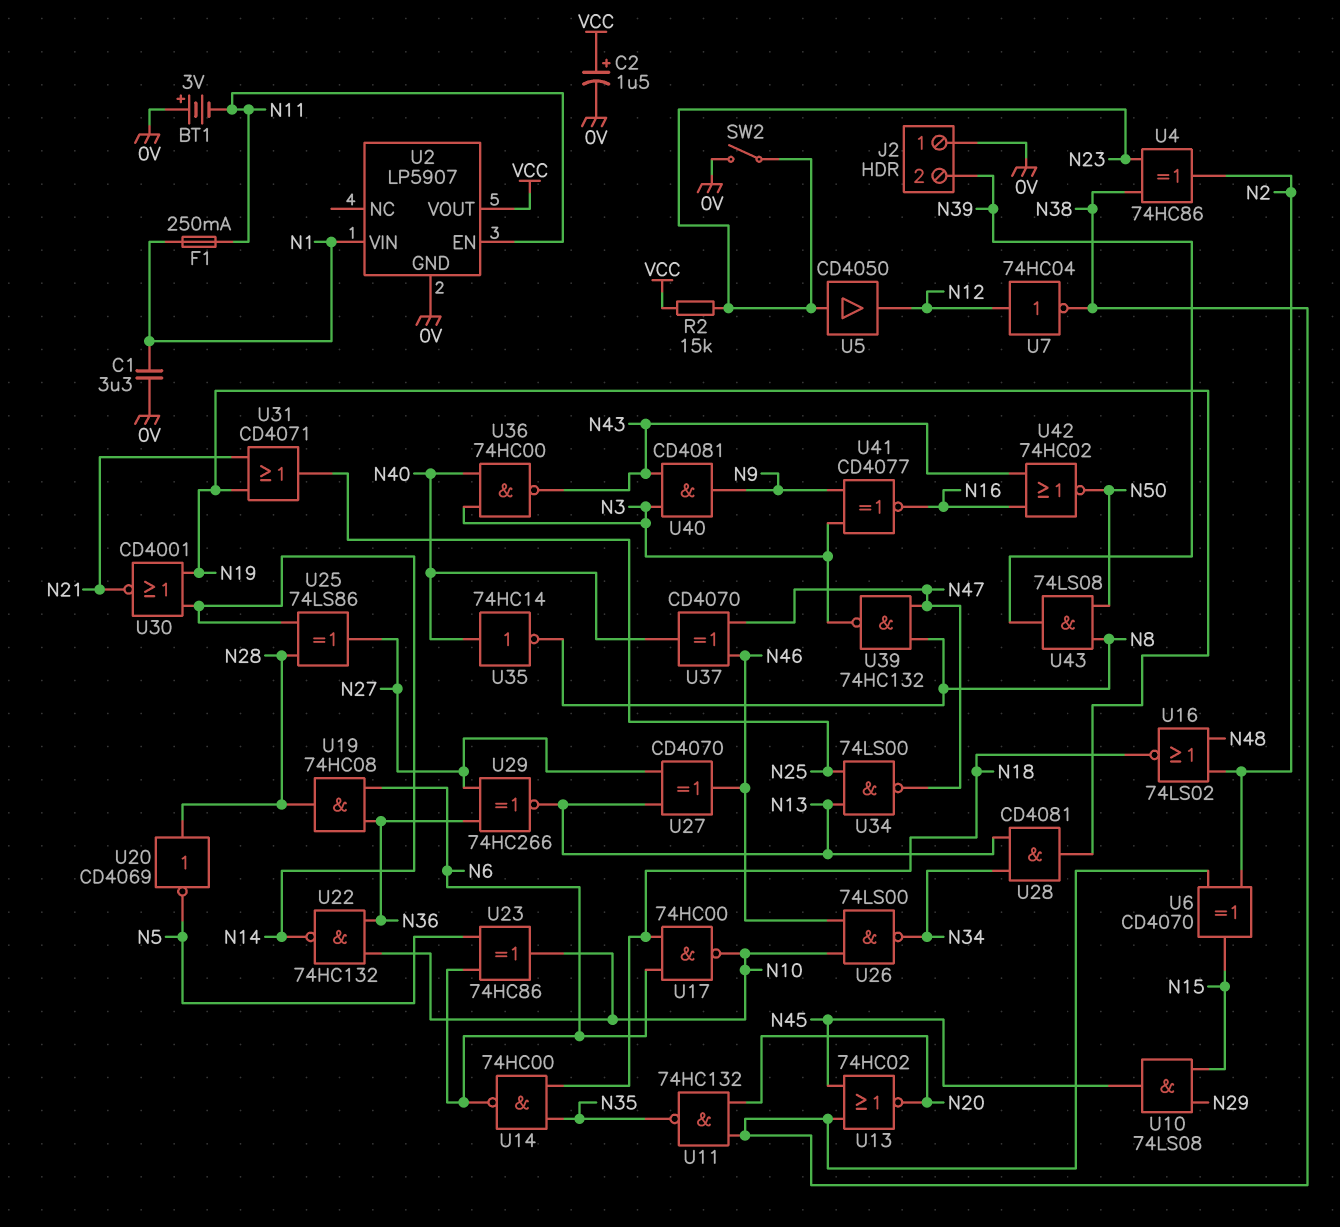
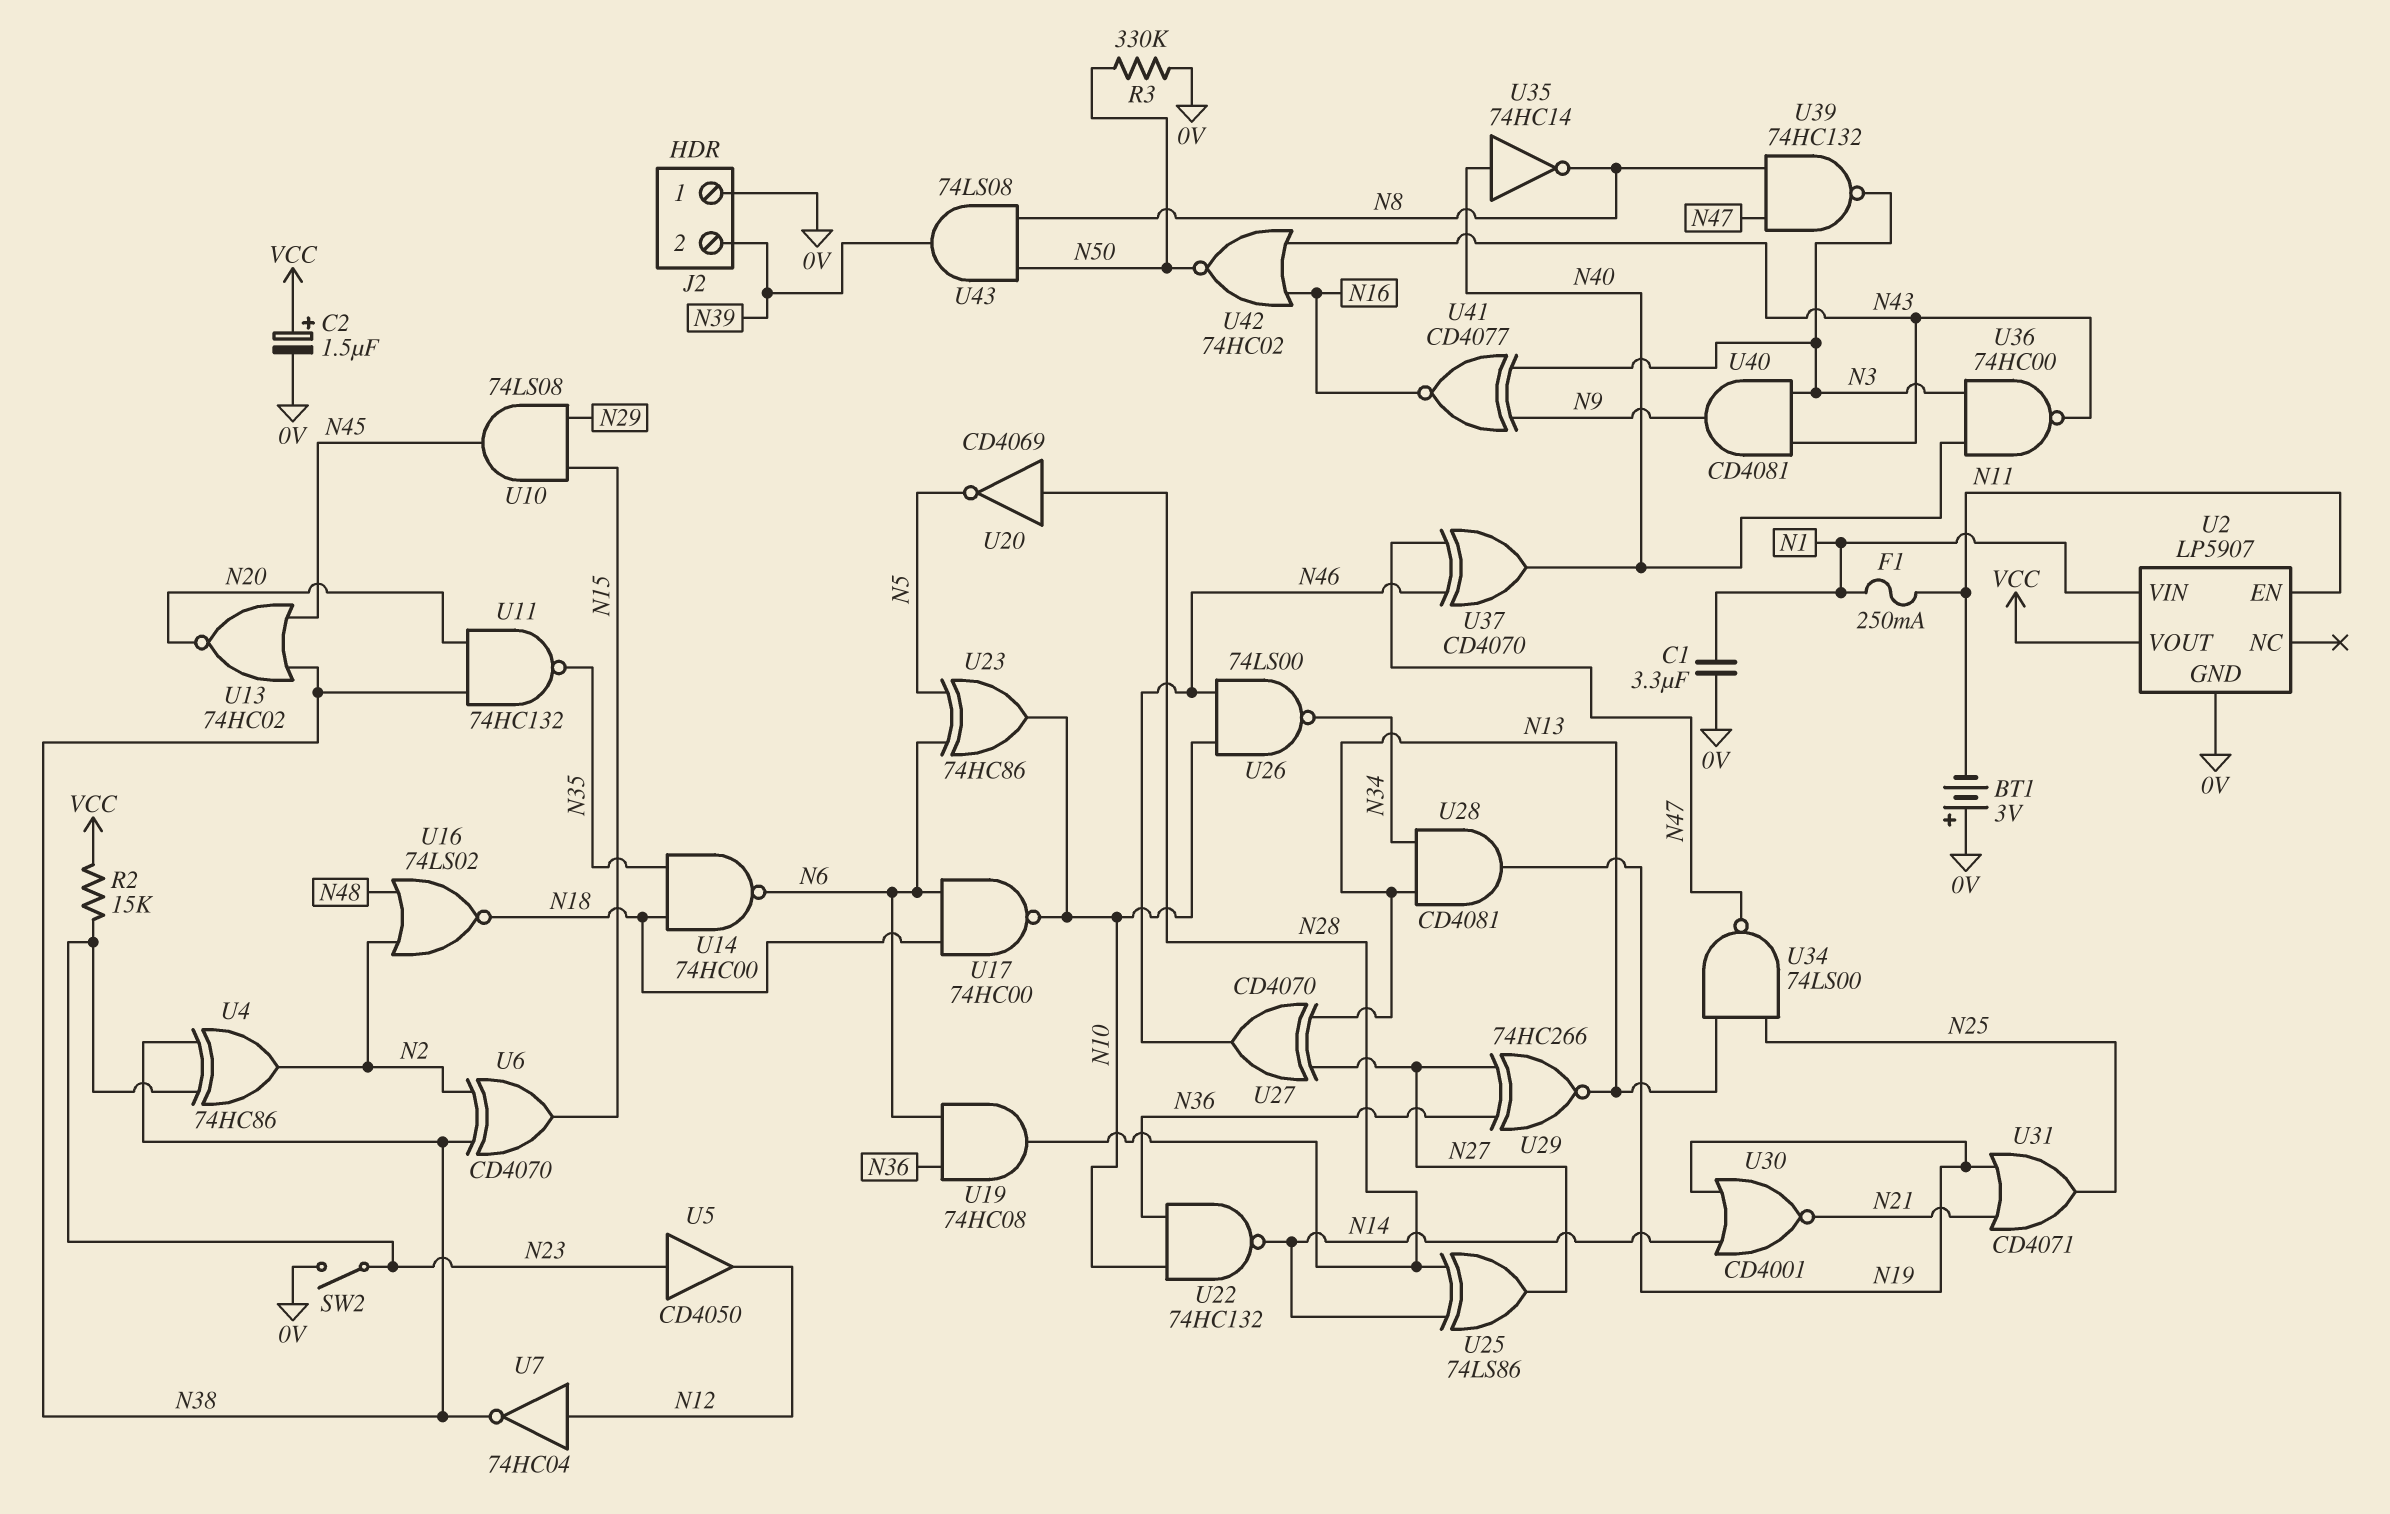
R3: none -> 330k (0V, N50)

